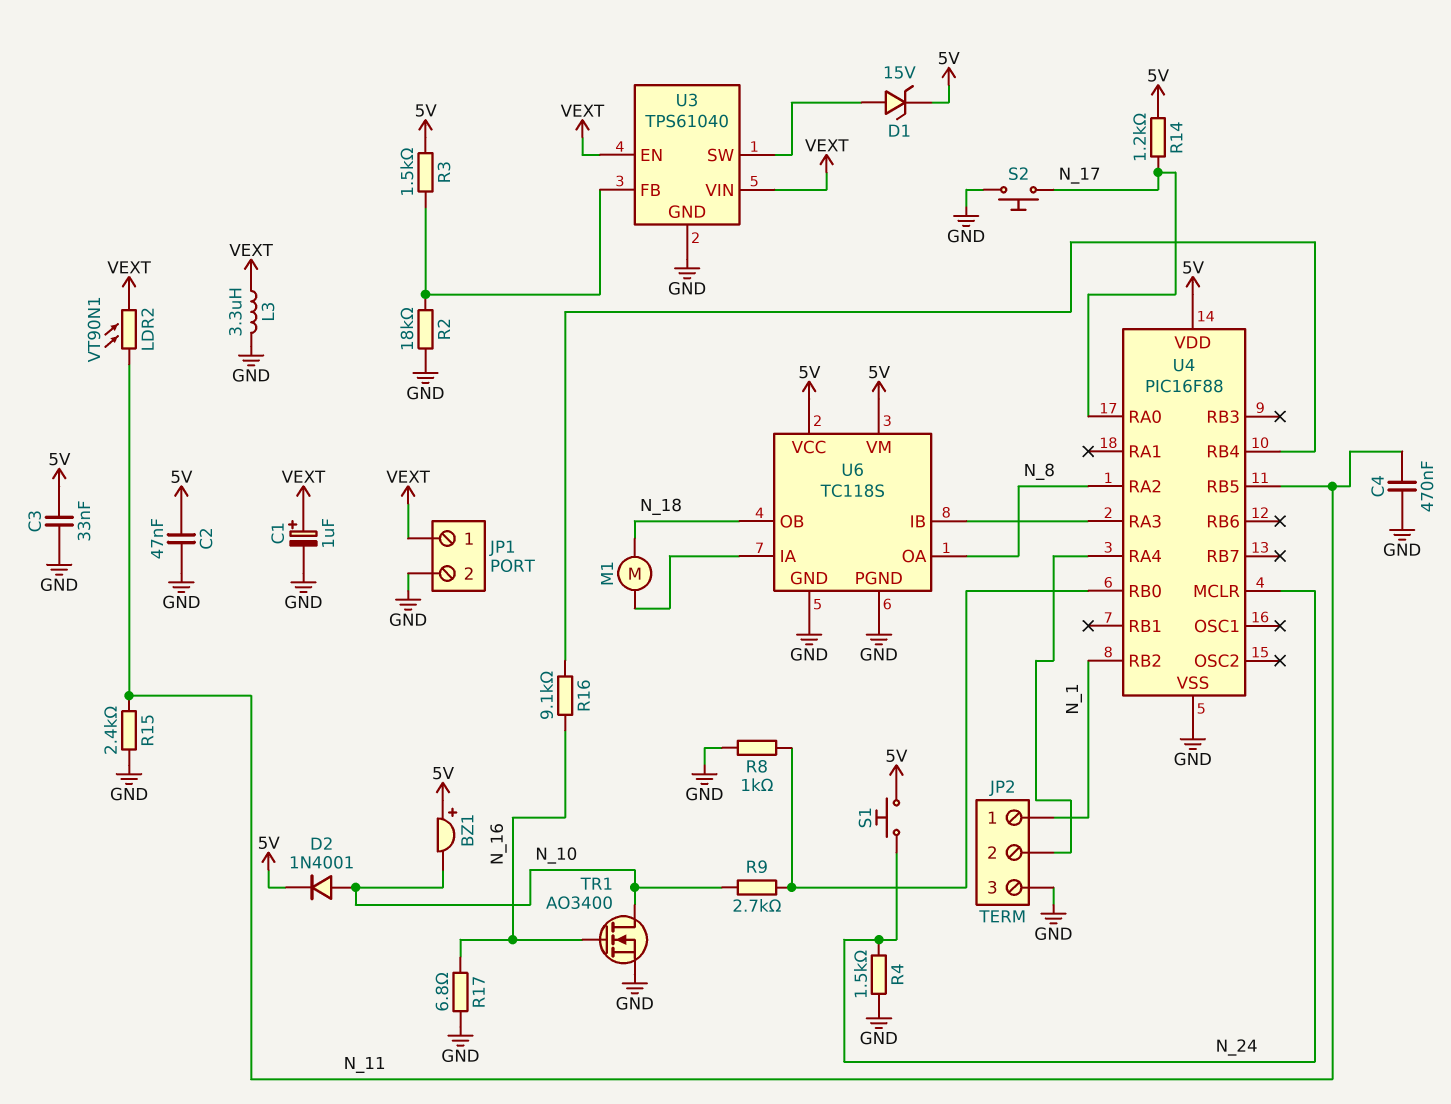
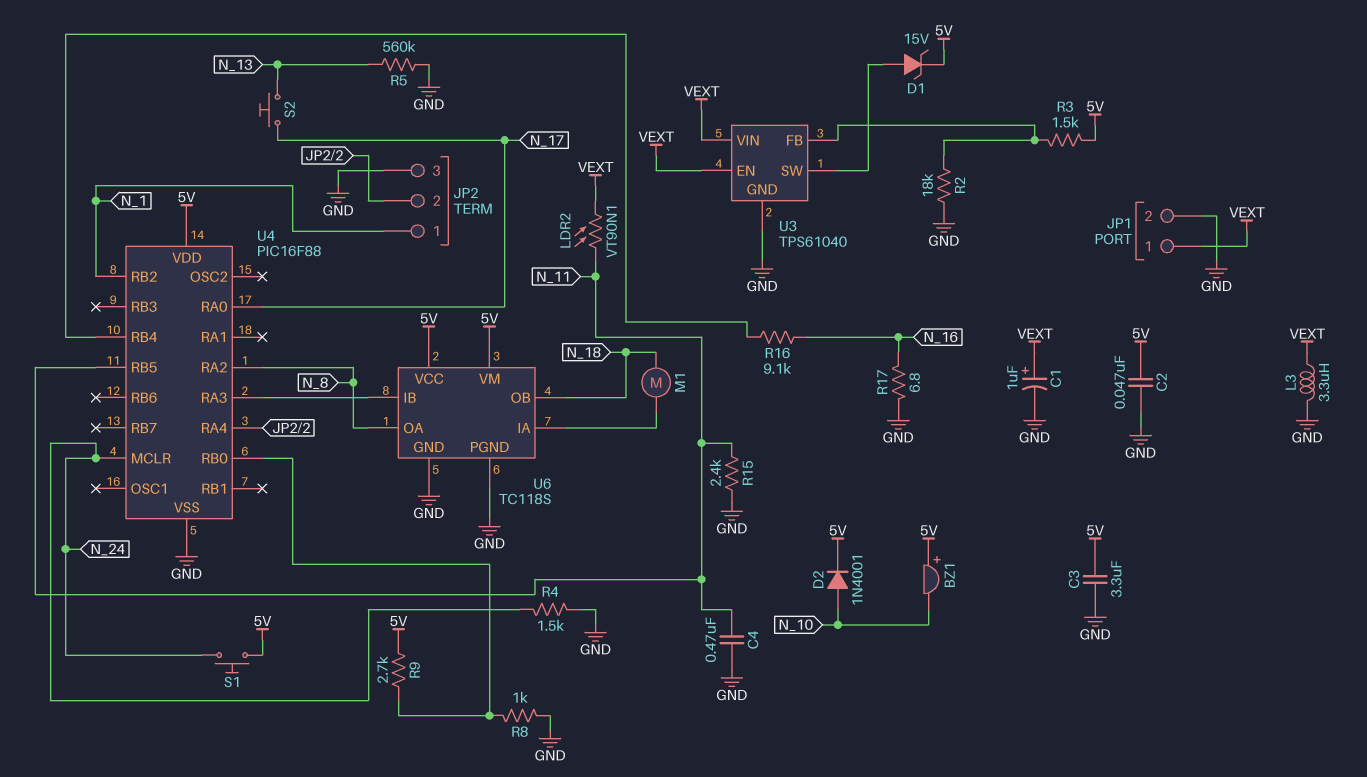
C3: 33nF (5V, GND) -> 3.3uF (5V, GND)
R5: none -> 560k (GND, N_13)
R9: 2.7k (N_10, U4/RB0) -> 2.7k (5V, U4/RB0)
R14: 1.2k (5V, N_17) -> none
S2: button (GND, N_17) -> button (N_13, N_17)
TR1: NMOS AO3400 (G N_16, D N_10, S GND) -> none

